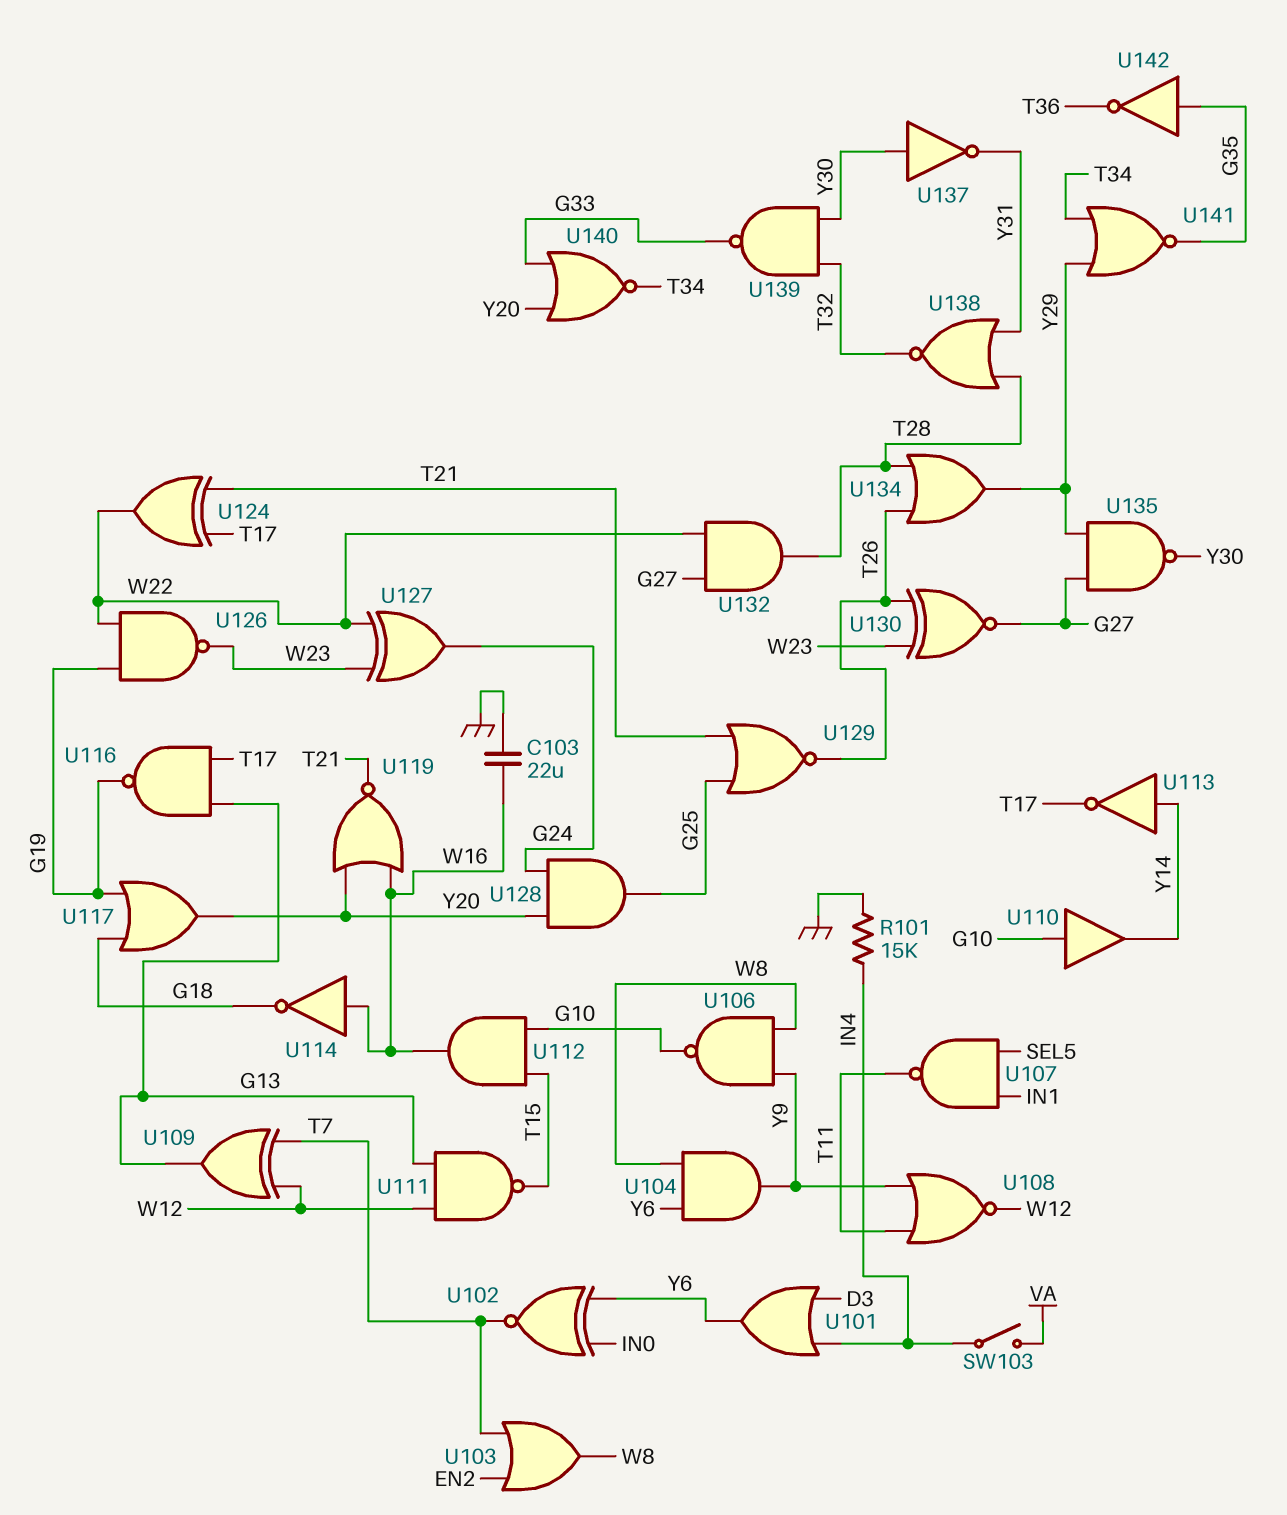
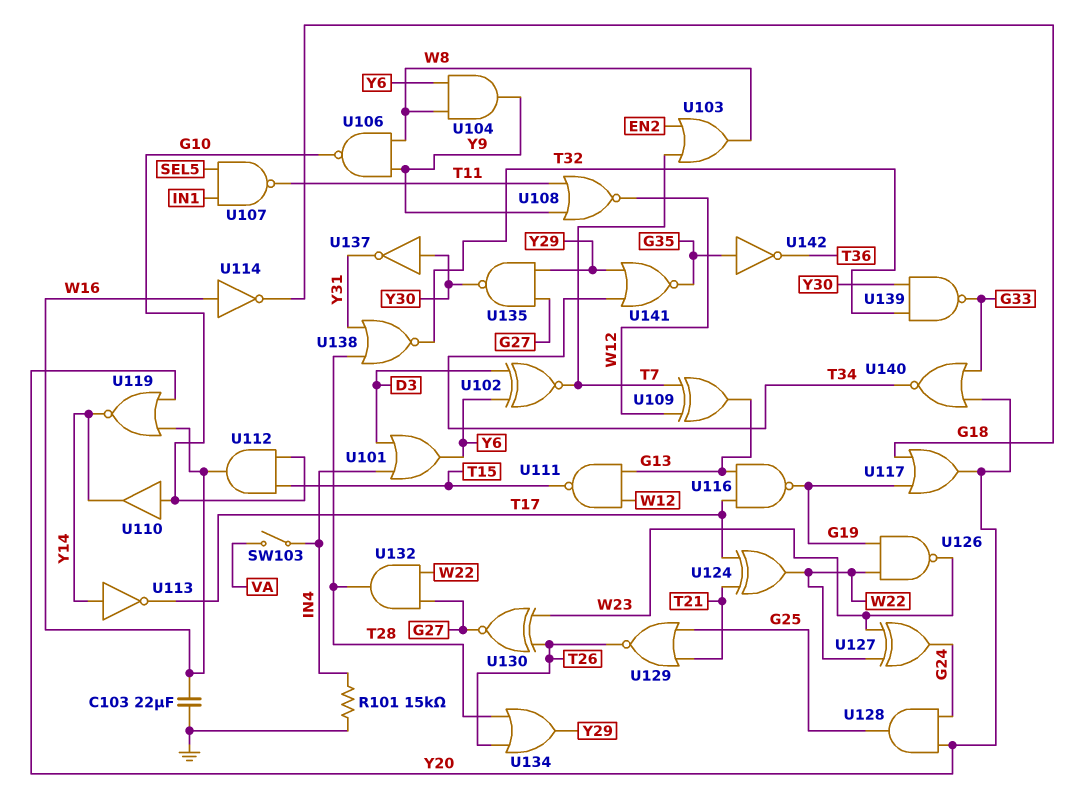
U102: XNOR (in IN0, in Y6, out T7) -> XNOR (in D3, in Y6, out T7)
U119: NOR (in W16, in Y20, out T21) -> NOR (in W16, in Y20, out Y14)

